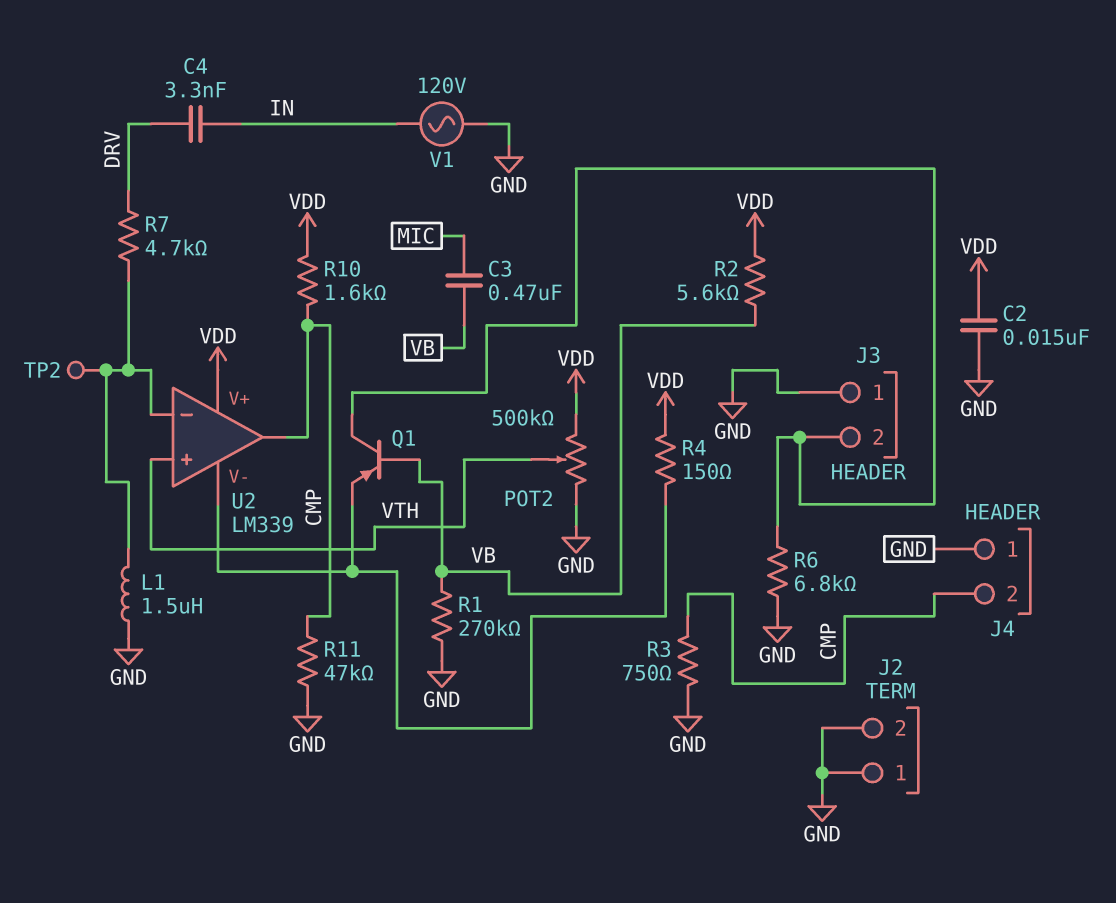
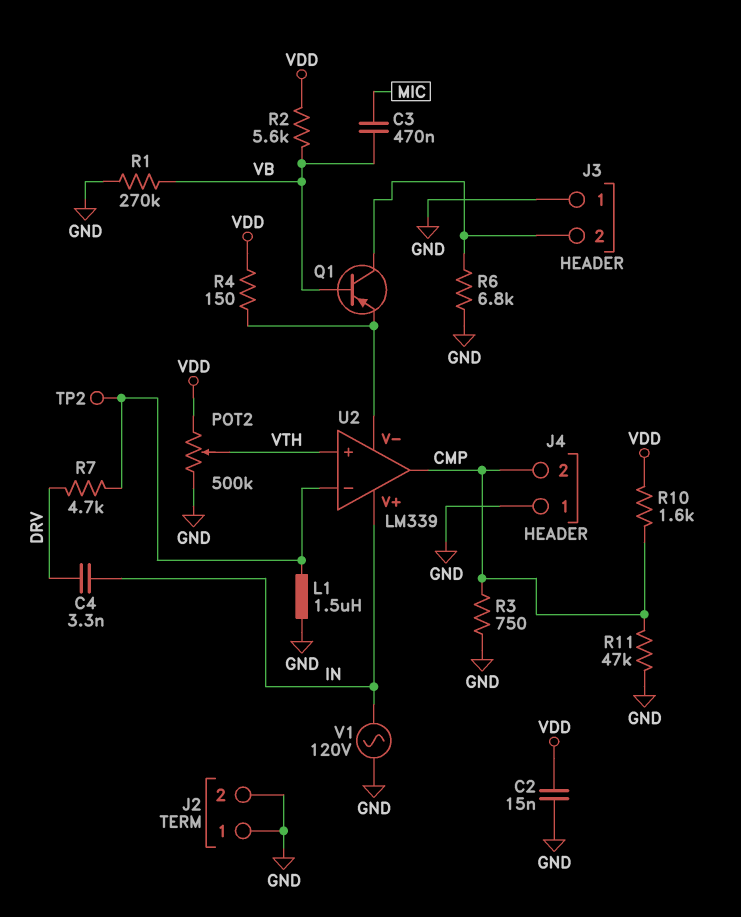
U2 pin V+: VDD -> IN

